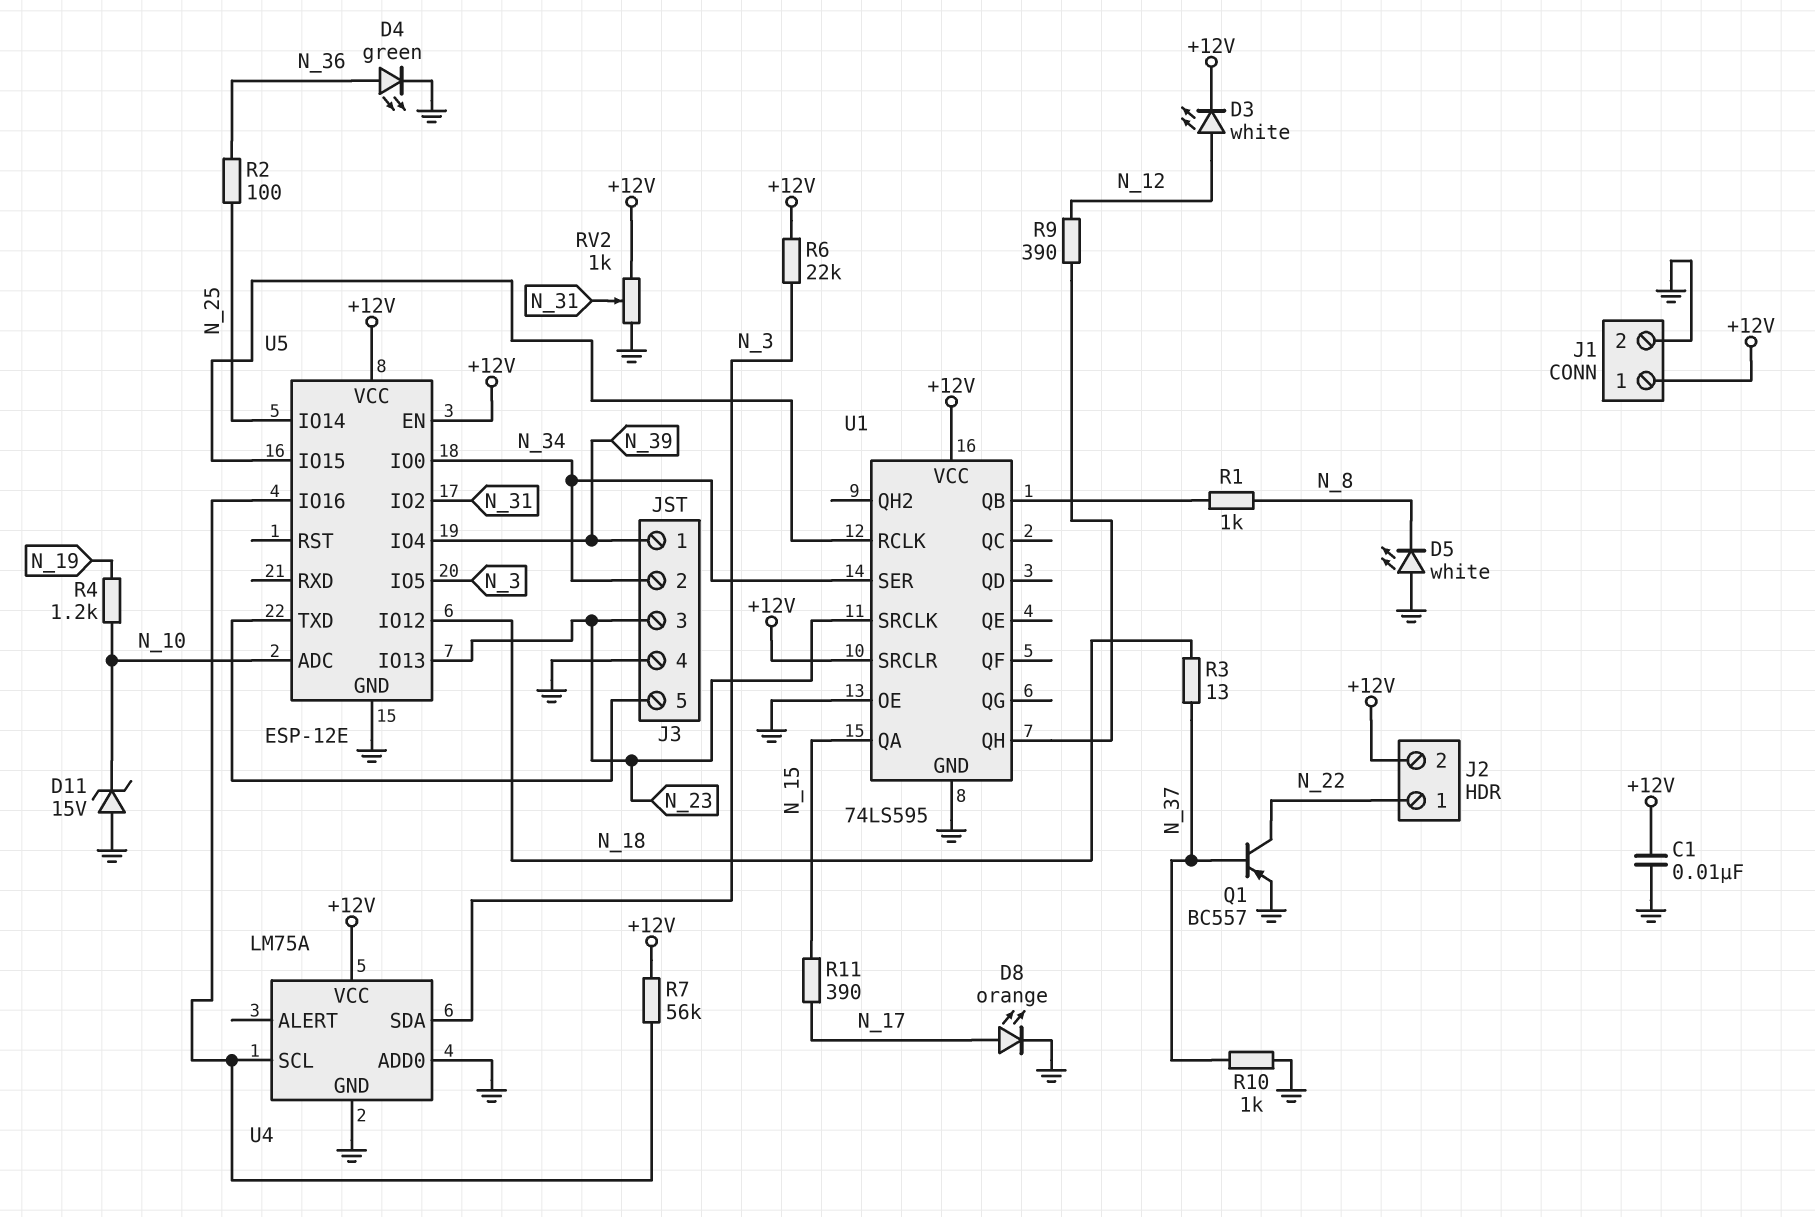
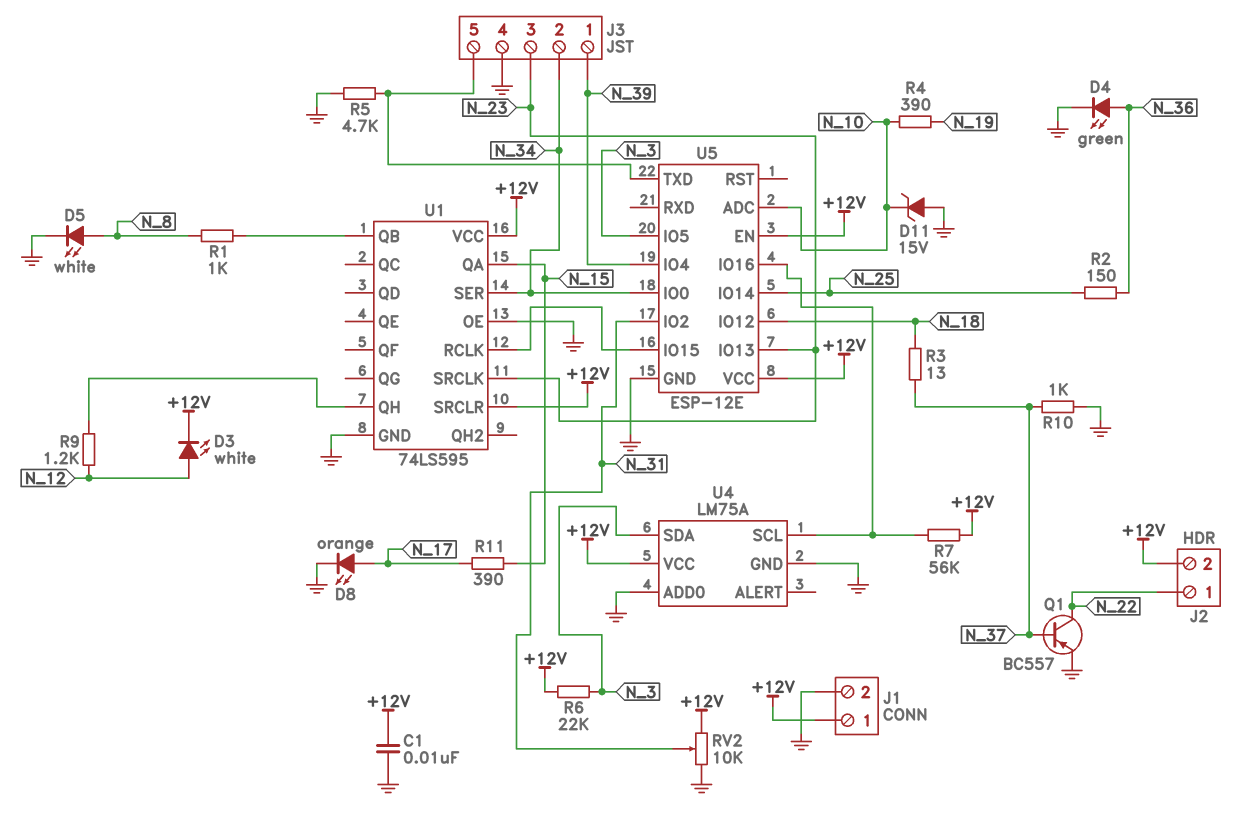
D5: LED white (A GND, K N_8) -> LED white (A N_8, K GND)
R2: 100 (N_25, N_36) -> 150 (N_25, N_36)
R4: 1.2k (N_10, N_19) -> 390 (N_10, N_19)
R5: none -> 4.7k (GND, J3/5)
R9: 390 (N_12, U1/QH) -> 1.2k (N_12, U1/QH)
RV2: 1k (+12V, GND, wiper N_31) -> 10k (+12V, GND, wiper N_31)

